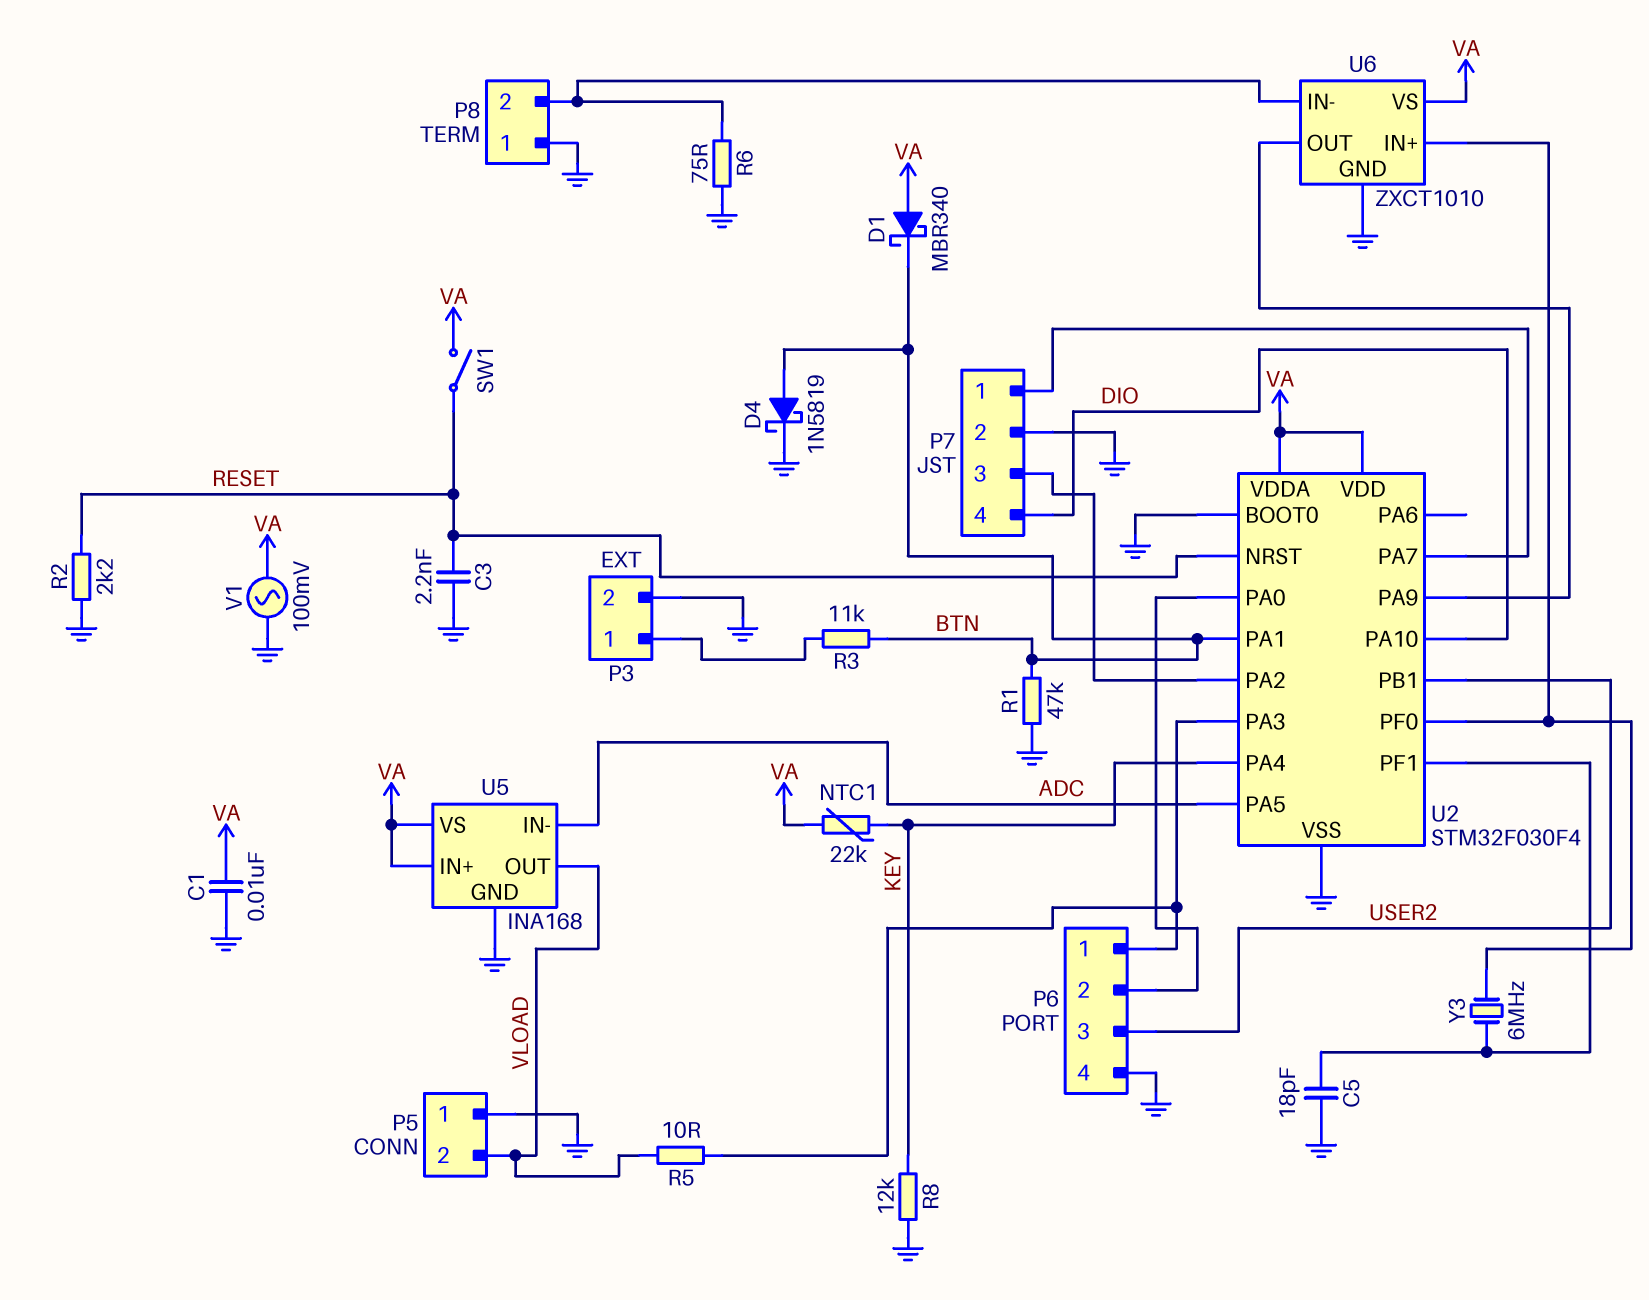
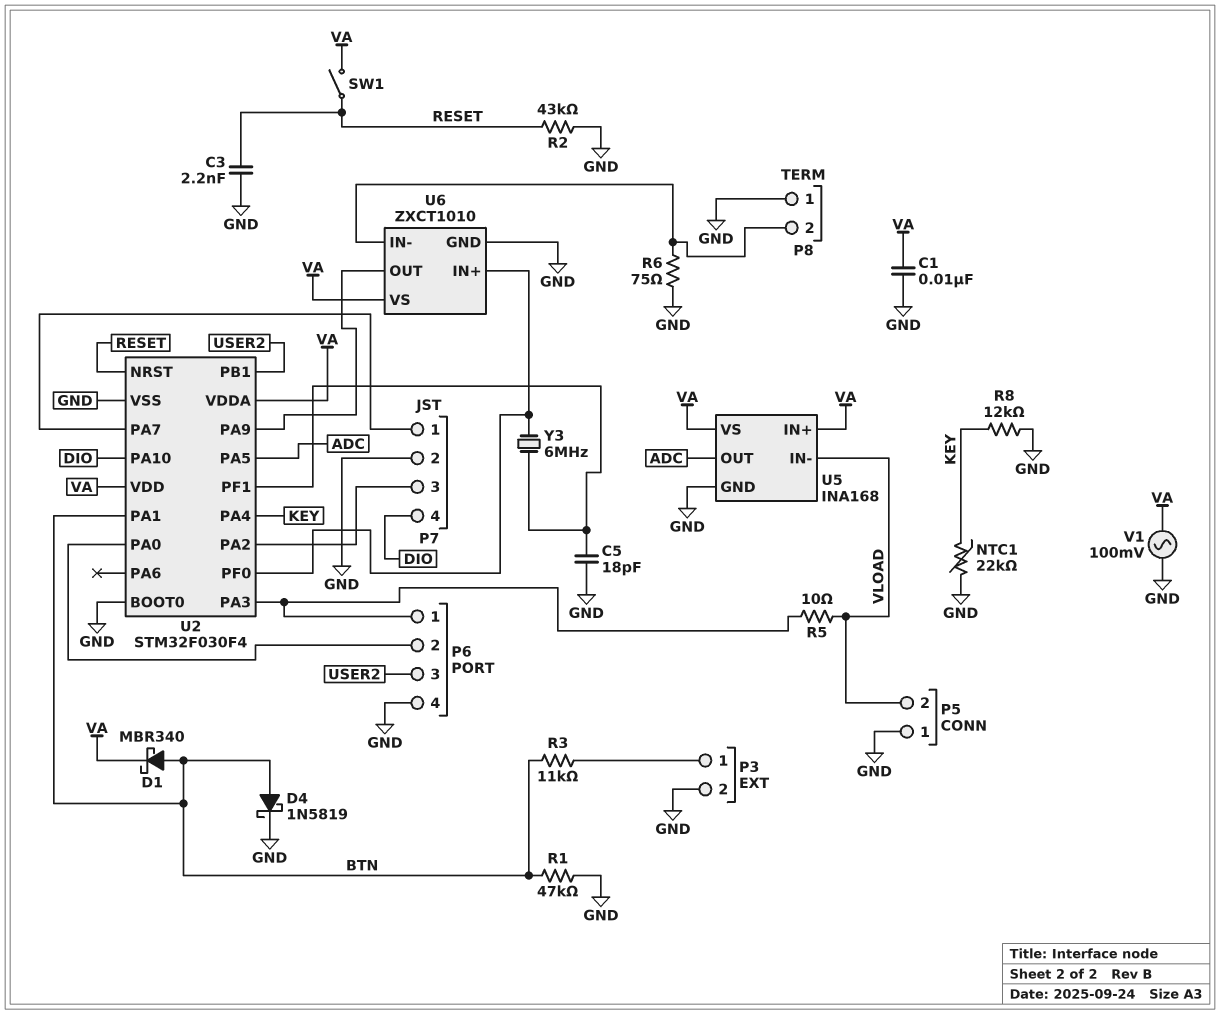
D1: schottky MBR340 (A VA, K BTN) -> schottky MBR340 (A BTN, K VA)
NTC1: 22k (KEY, VA) -> 22k (GND, KEY)
R2: 2.2k (GND, RESET) -> 43k (GND, RESET)
U5 pin IN-: ADC -> VLOAD
U5 pin OUT: VLOAD -> ADC

